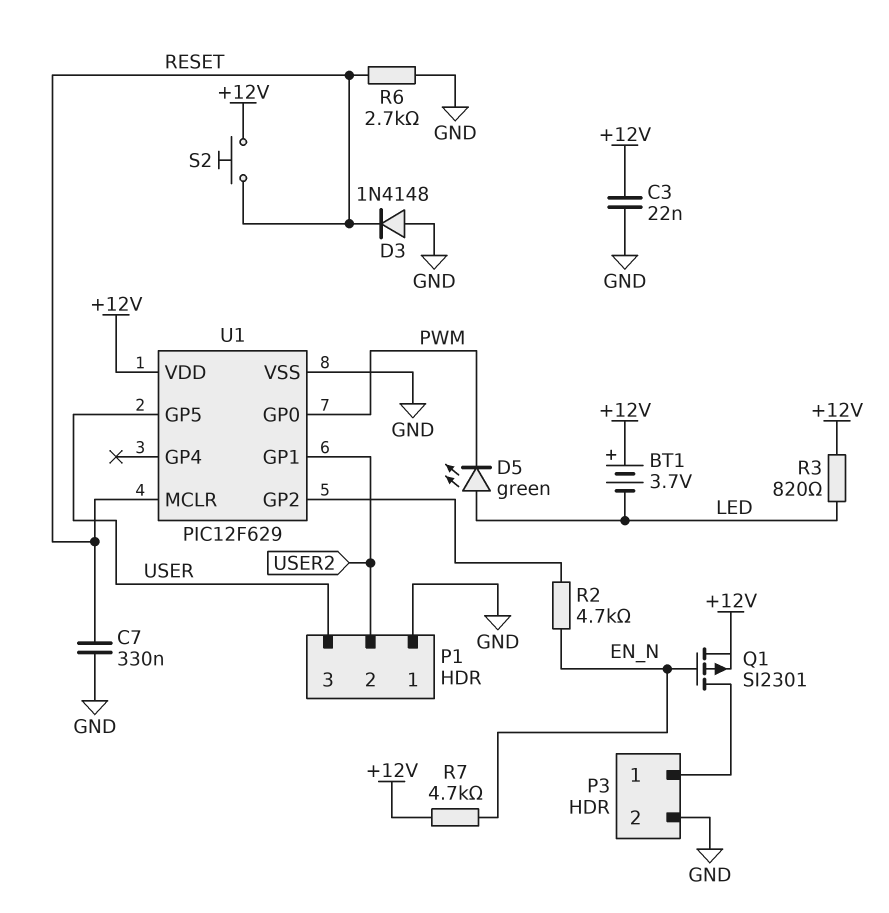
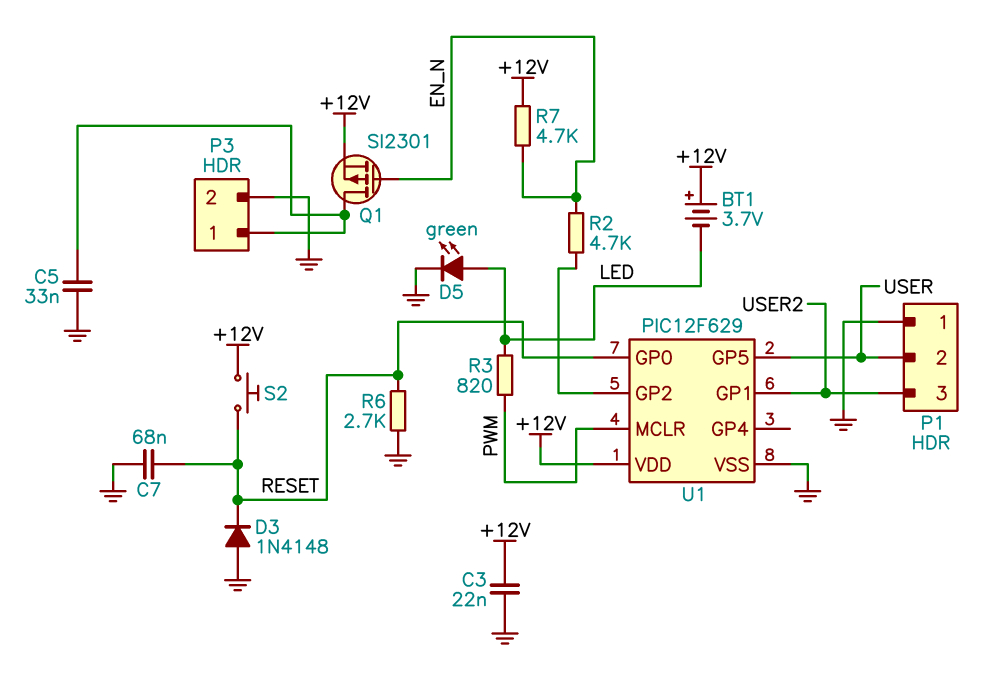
C5: none -> 33nF (GND, P3/1)
C7: 330nF (GND, RESET) -> 68nF (GND, RESET)
D5: LED green (A LED, K PWM) -> LED green (A LED, K GND)
P1 pin 2: USER2 -> USER
P1 pin 3: USER -> USER2
R3: 820 (+12V, LED) -> 820 (LED, PWM)
U1 pin GP0: PWM -> RESET
U1 pin MCLR: RESET -> PWM

